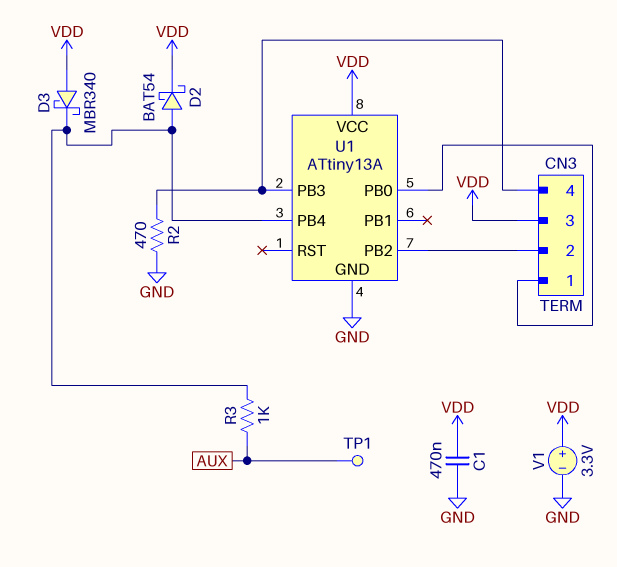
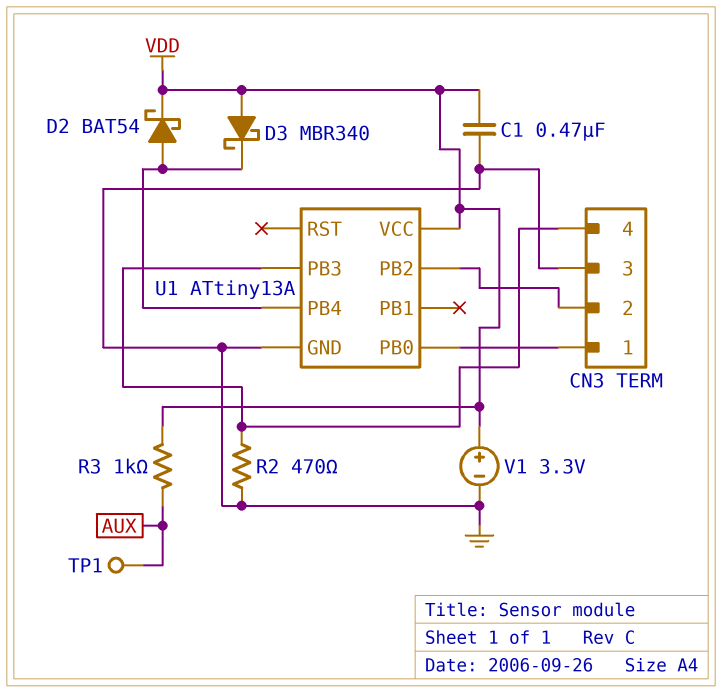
CN3 pin 3: VDD -> GND
R3: 1k (AUX, U1/PB4) -> 1k (AUX, VDD)

